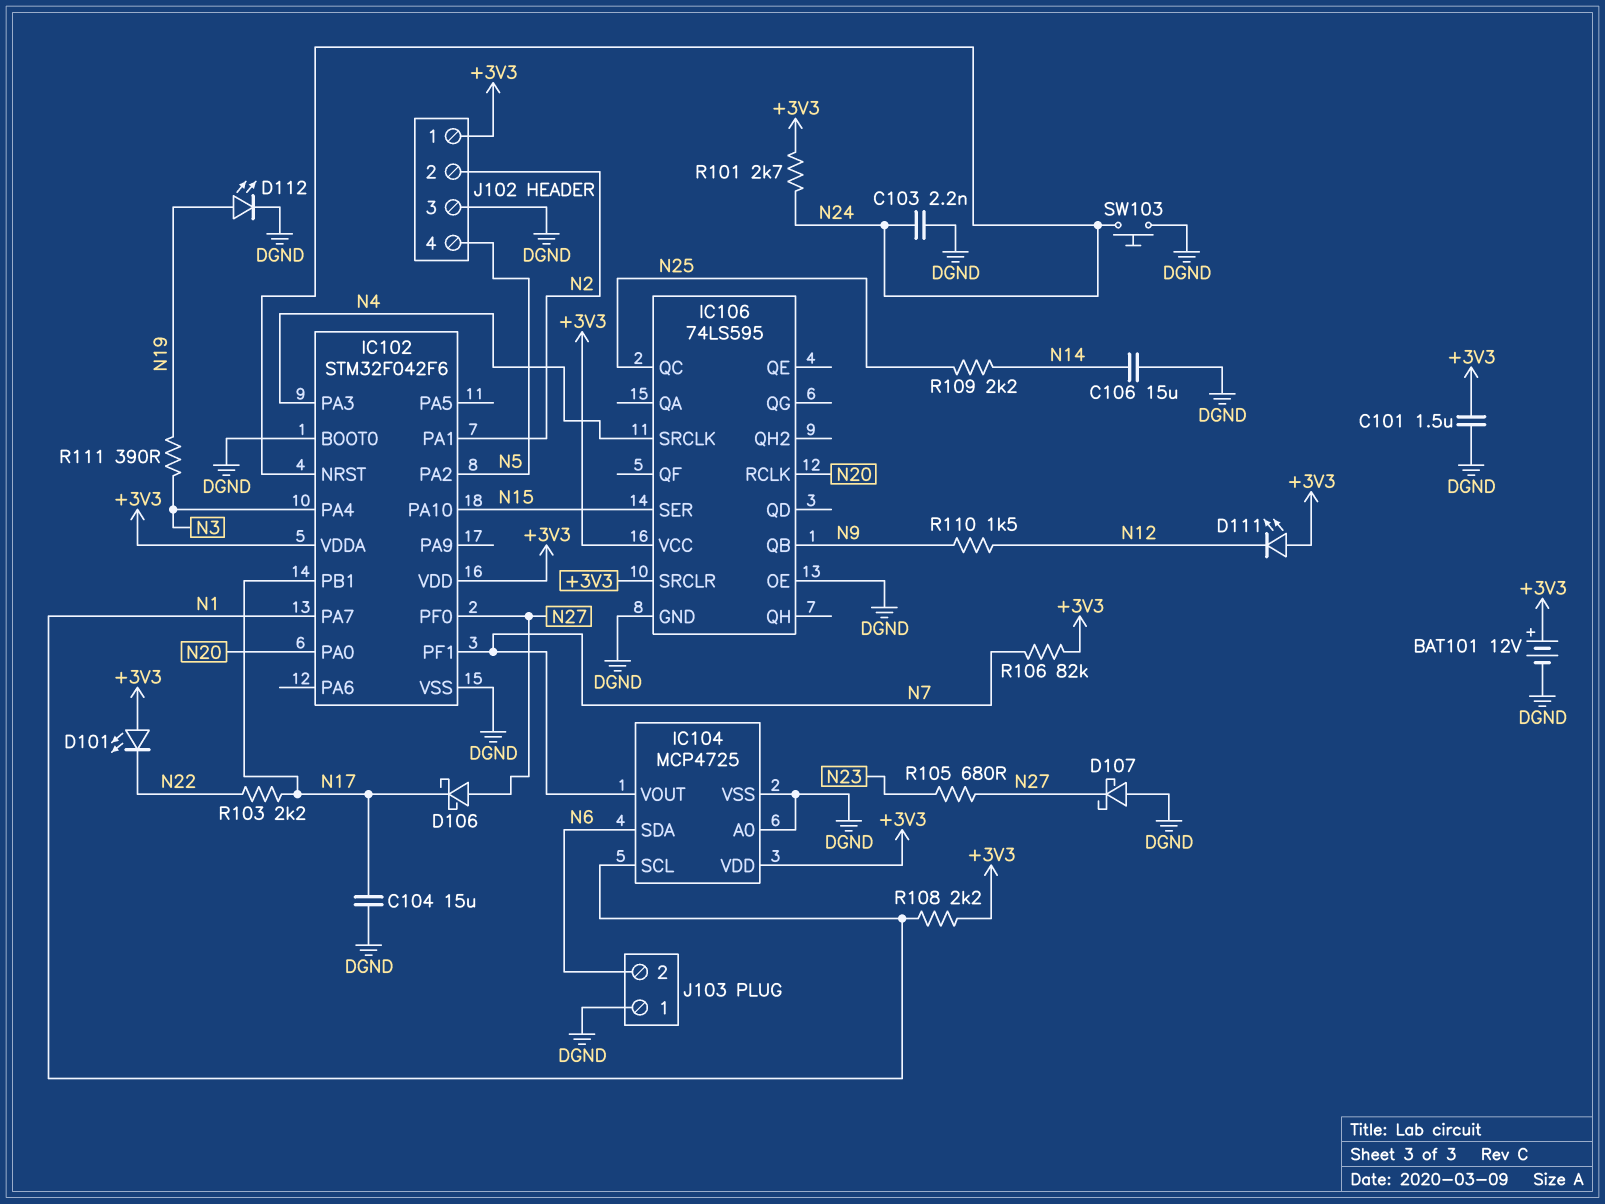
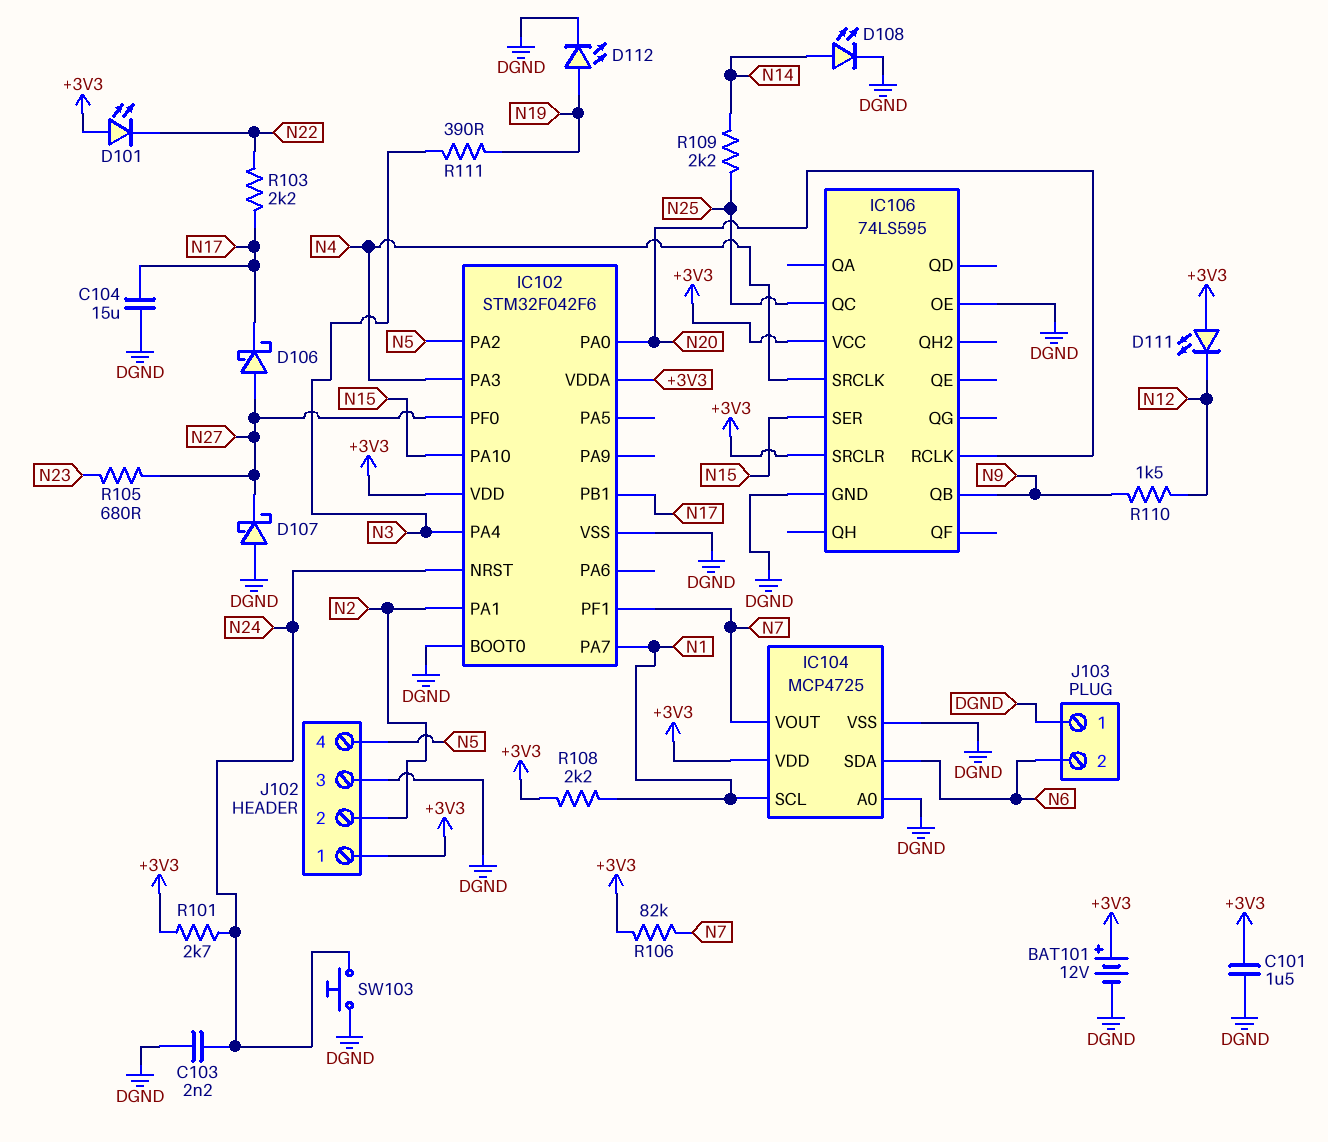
C106: 15uF (DGND, N14) -> none
D108: none -> LED (A N14, K DGND)

